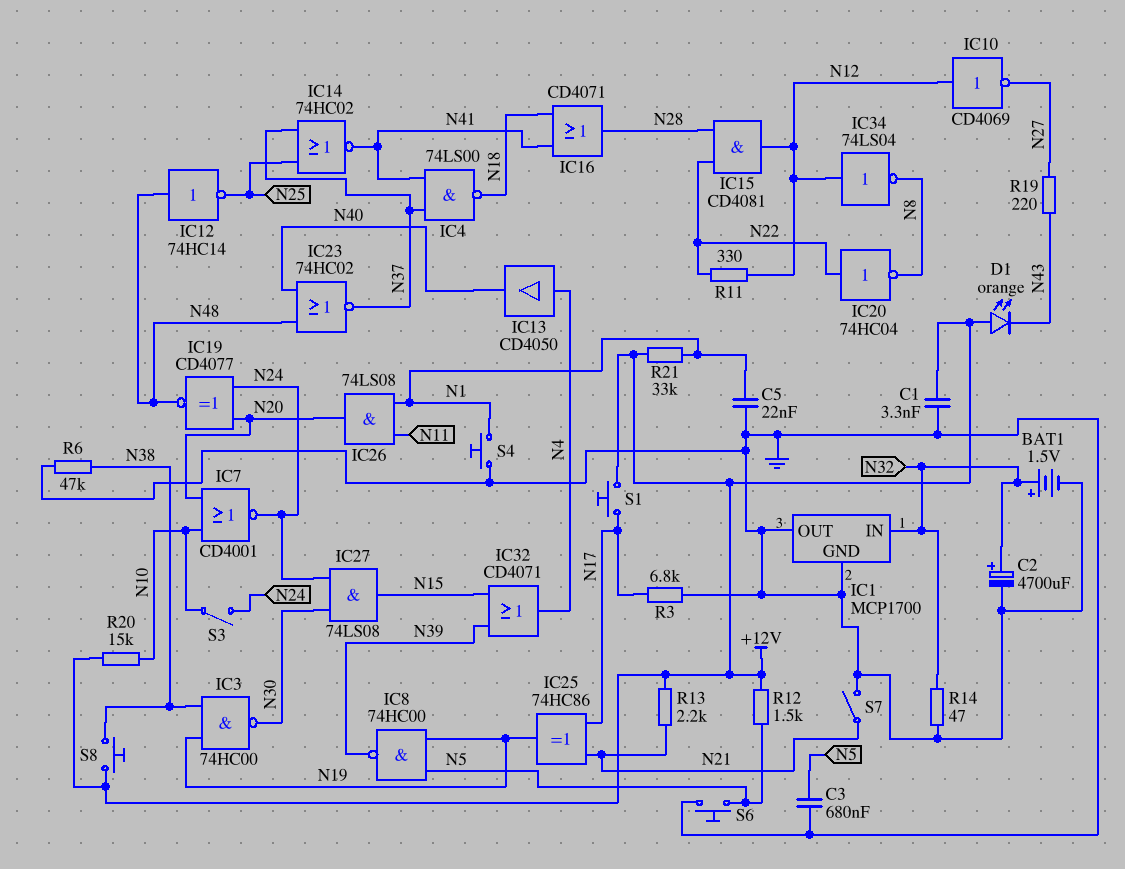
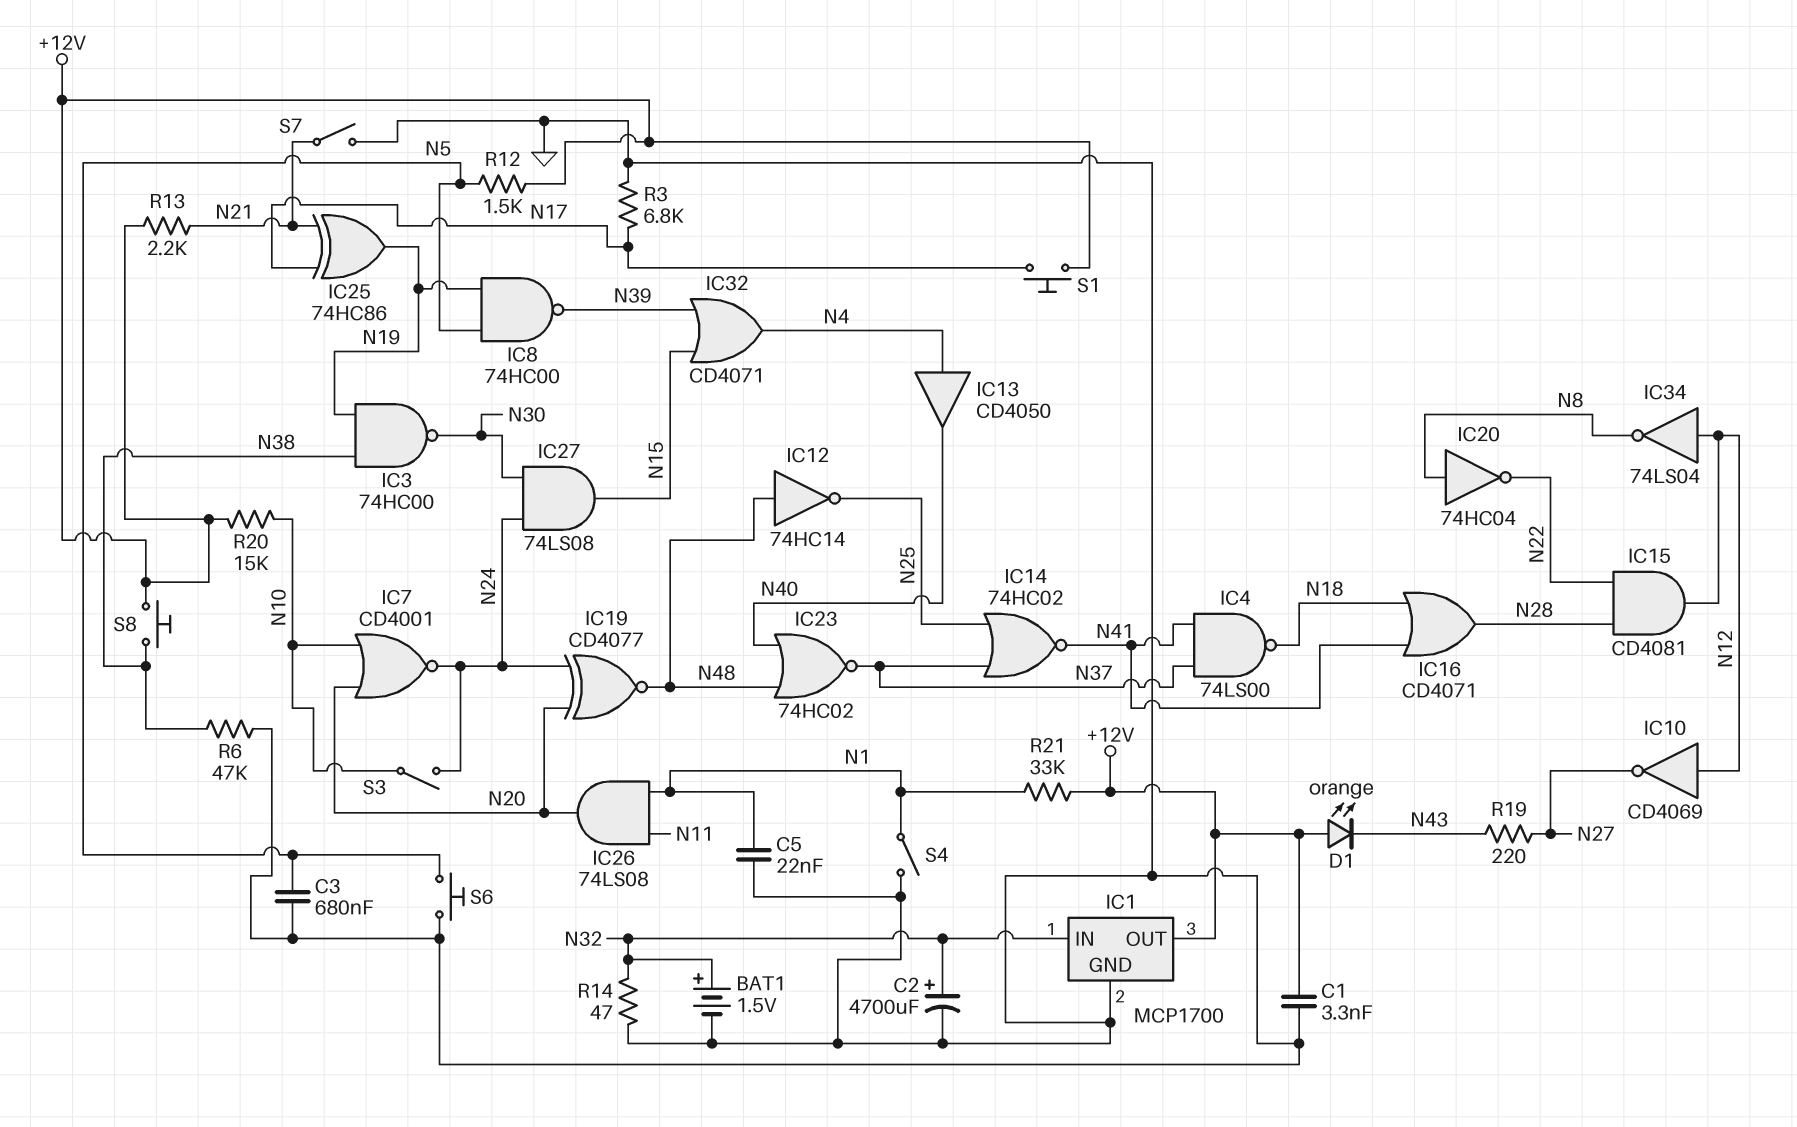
IC1 pin OUT: GND -> +12V
IC20: NOT 74HC04 (in N22, out N8) -> NOT 74HC04 (in N8, out N22)
R11: 330 (N12, N22) -> none
S4: button (GND, N1) -> switch (GND, N1)

